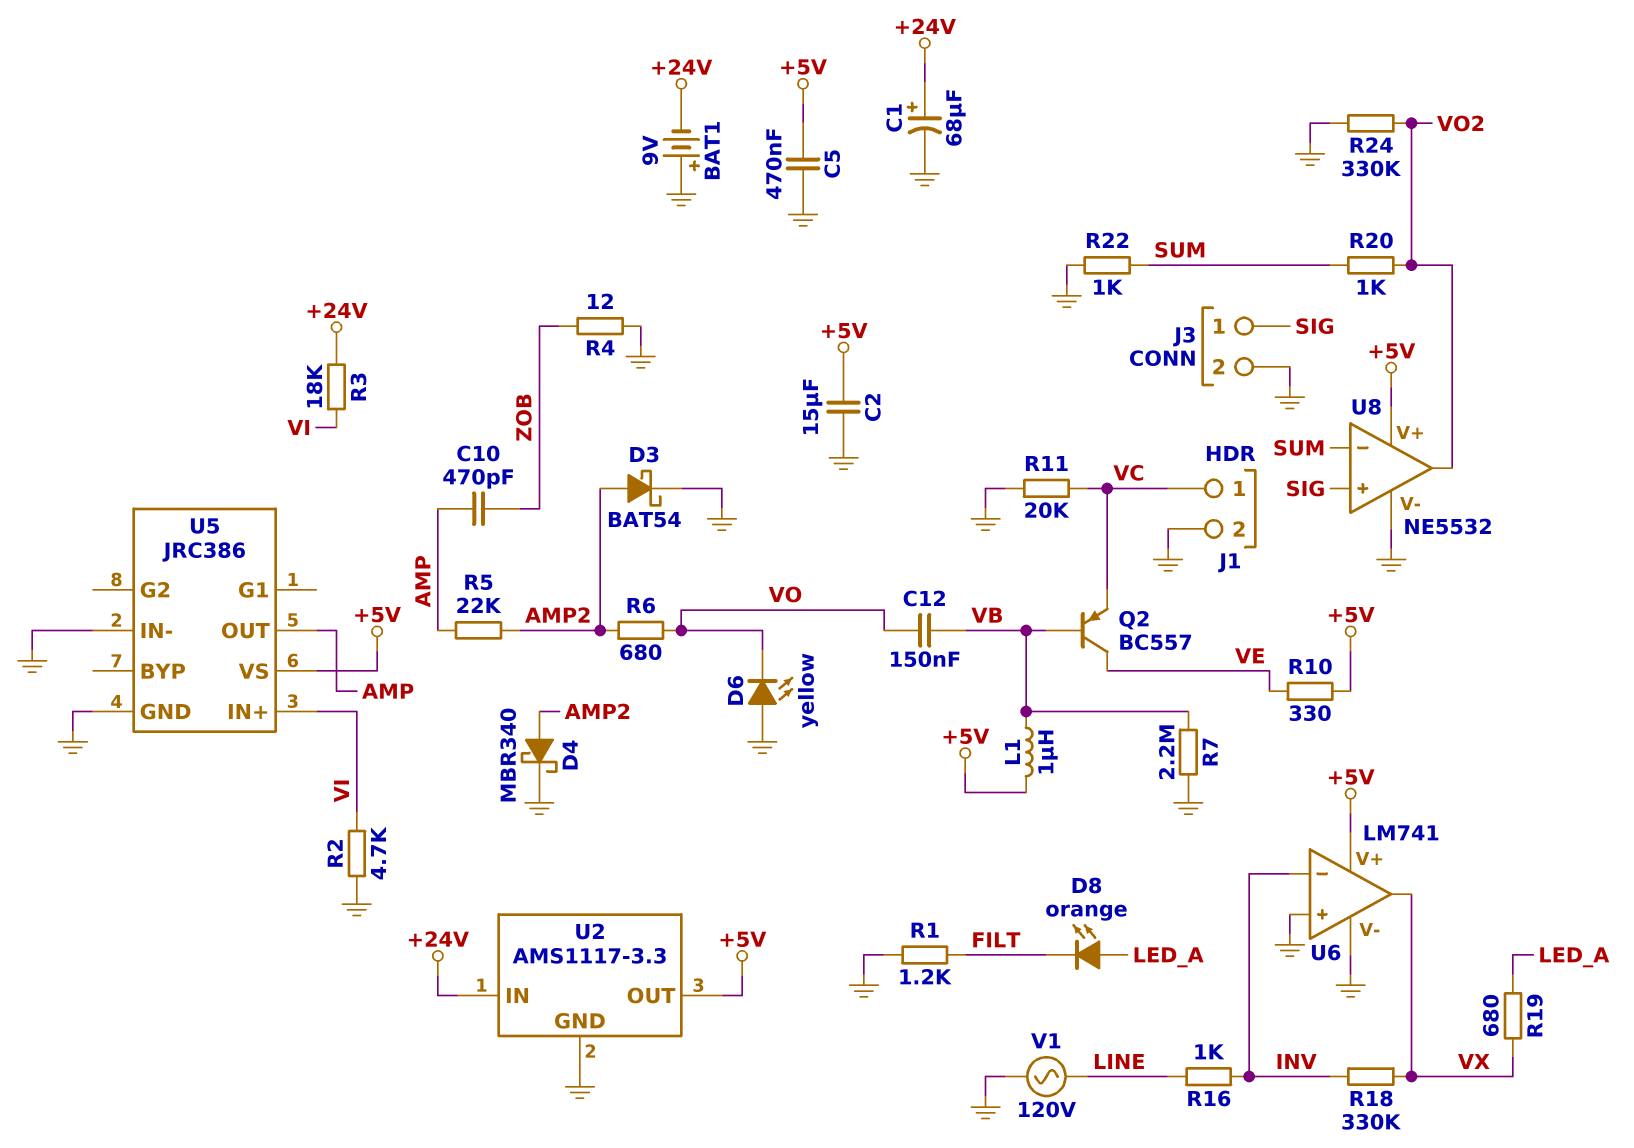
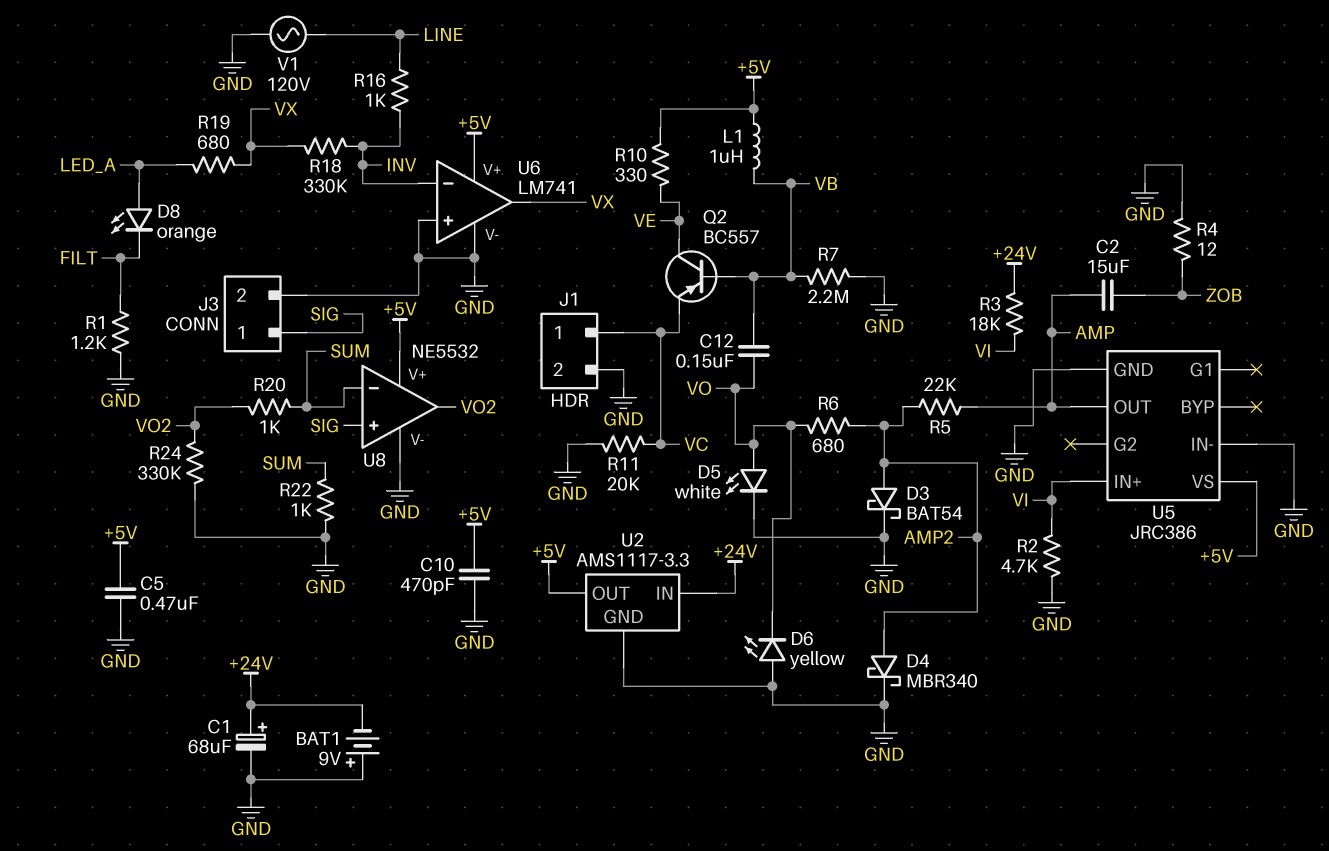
C2: 15uF (+5V, GND) -> 15uF (AMP, ZOB)
C10: 470pF (AMP, ZOB) -> 470pF (+5V, GND)
D5: none -> LED white (A VO, K GND)

